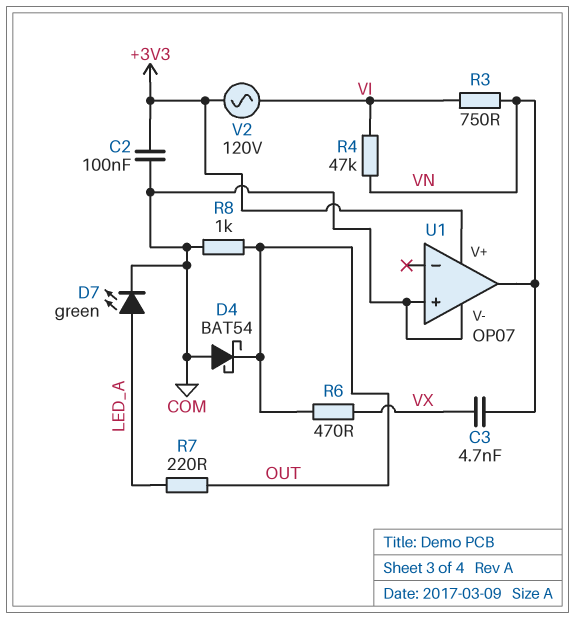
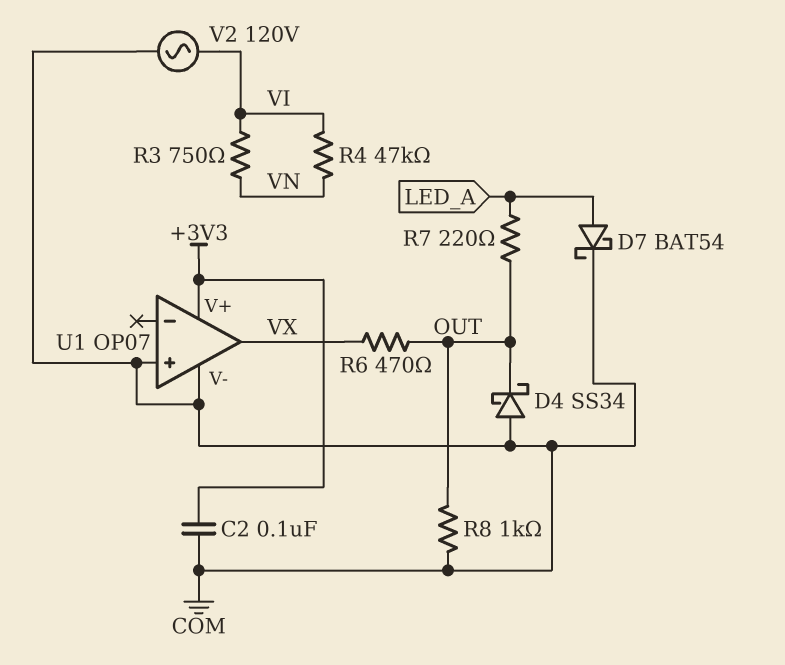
C3: 4.7nF (VN, VX) -> none
D4: schottky BAT54 (A COM, K OUT) -> schottky SS34 (A COM, K OUT)
D7: LED green (A LED_A, K COM) -> schottky BAT54 (A LED_A, K COM)
U1 pin out: VN -> VX
V2: AC 120V (+3V3, VI) -> AC 120V (COM, VI)

